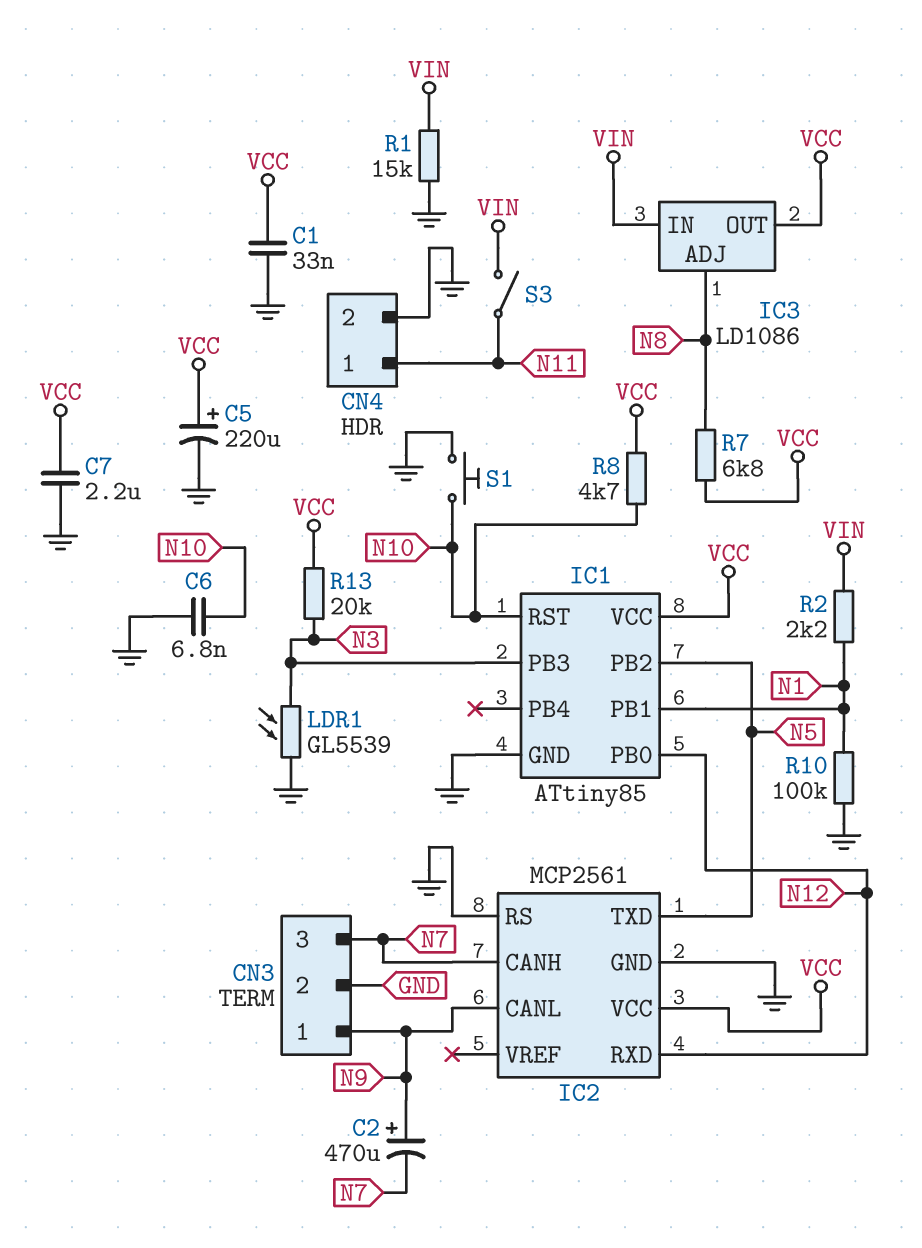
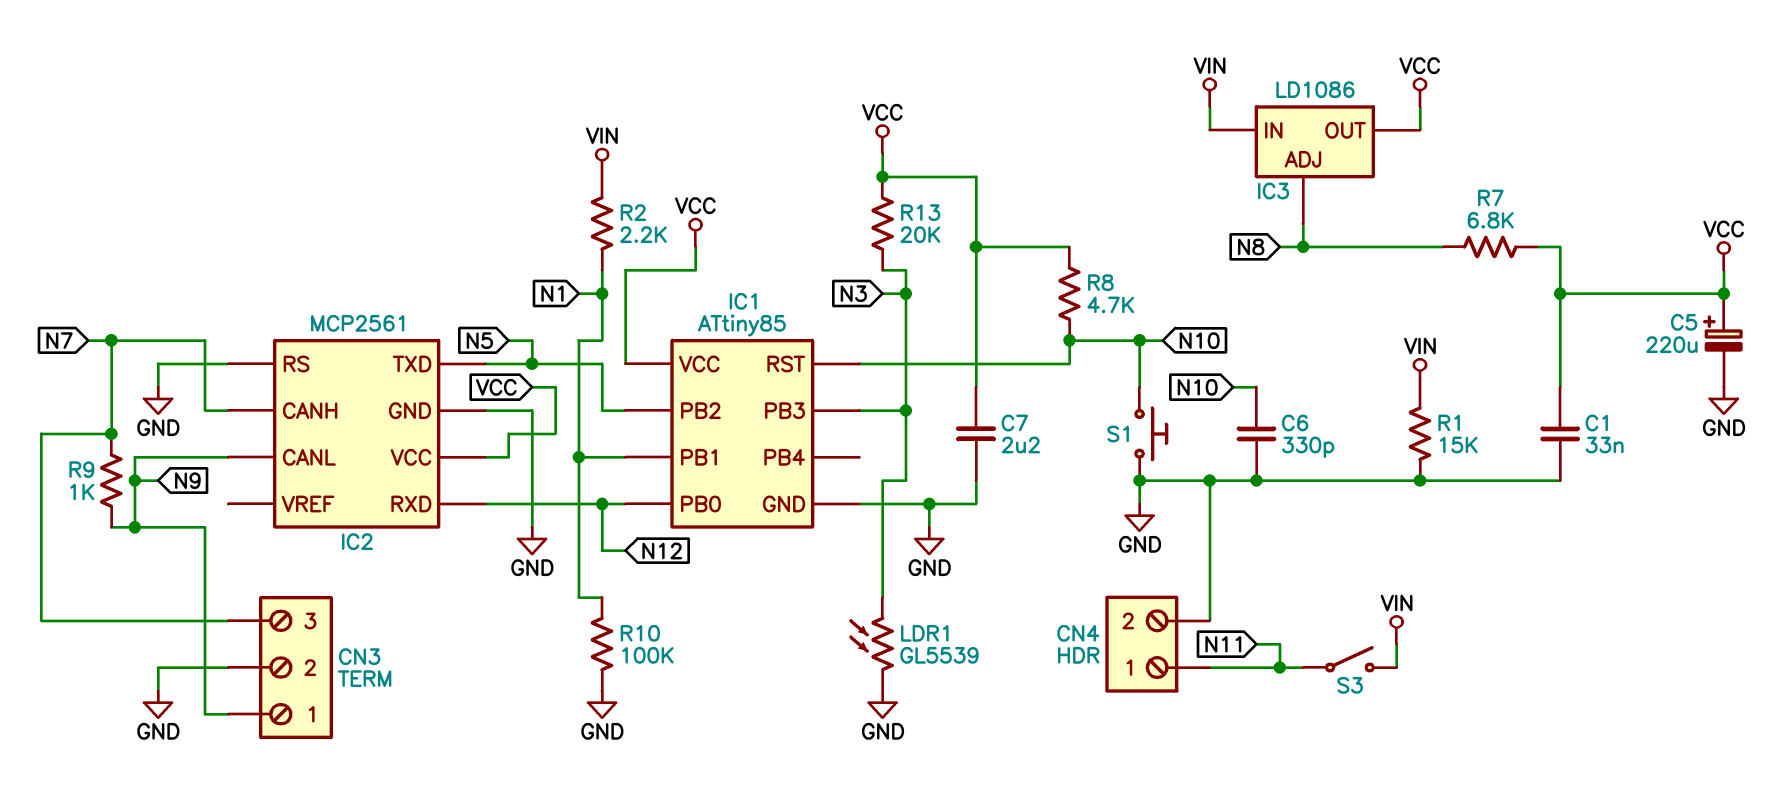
C2: 470uF (plus N9, minus N7) -> none
C6: 6.8nF (GND, N10) -> 330pF (GND, N10)
R9: none -> 1k (N7, N9)

